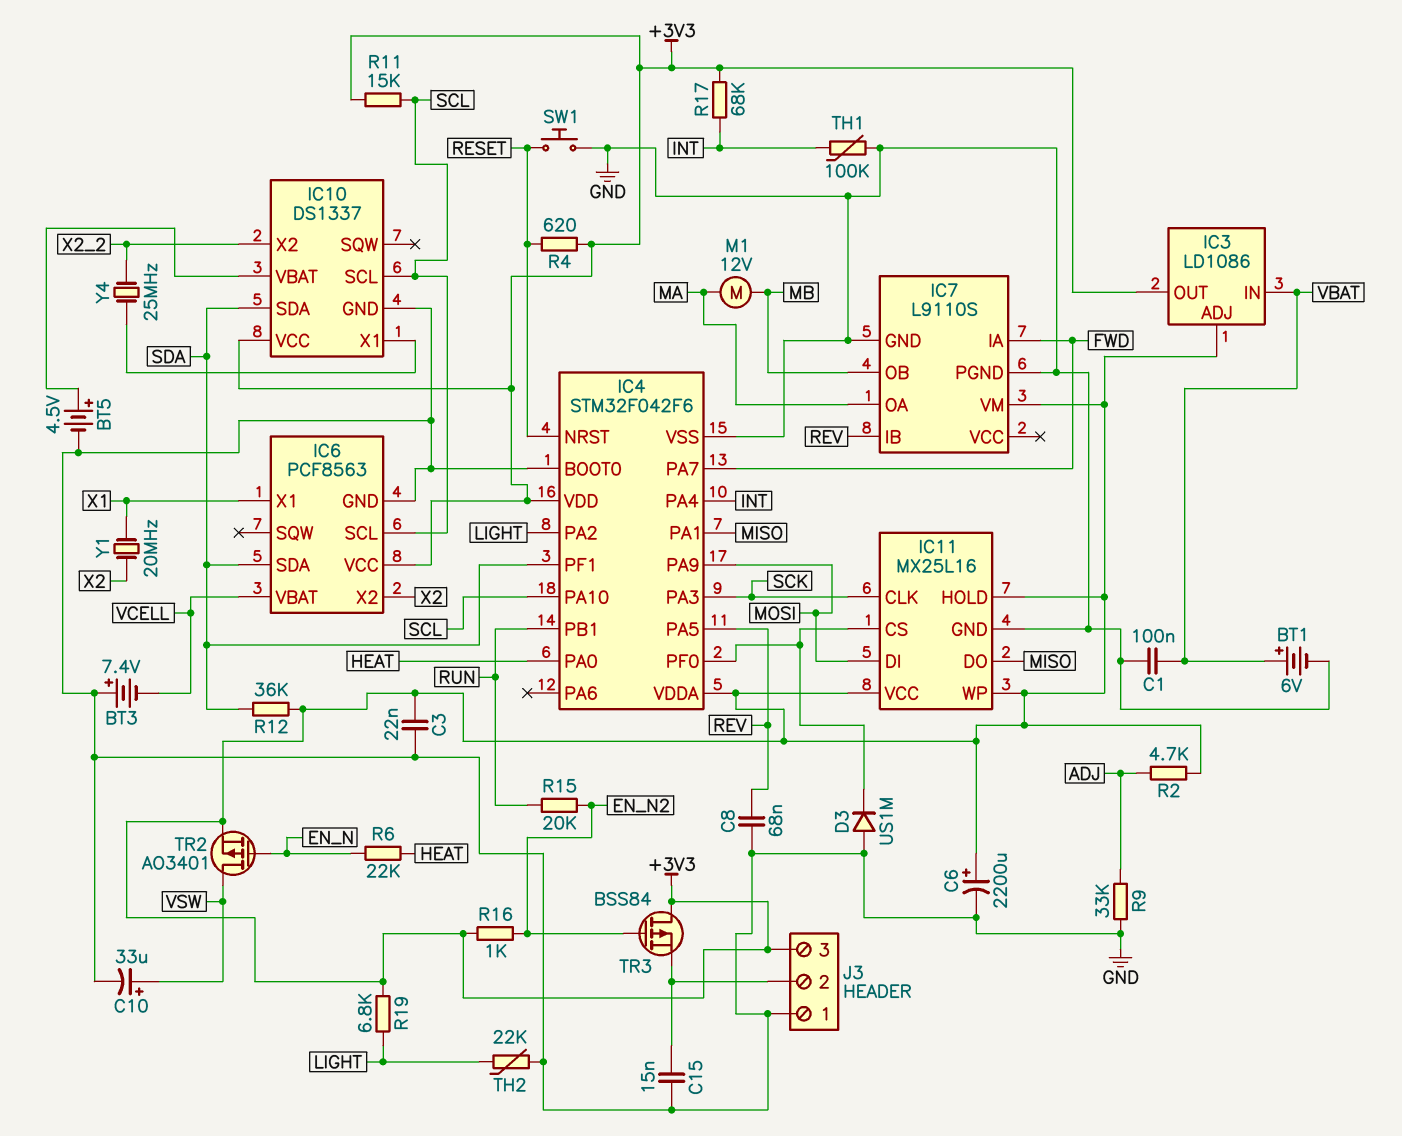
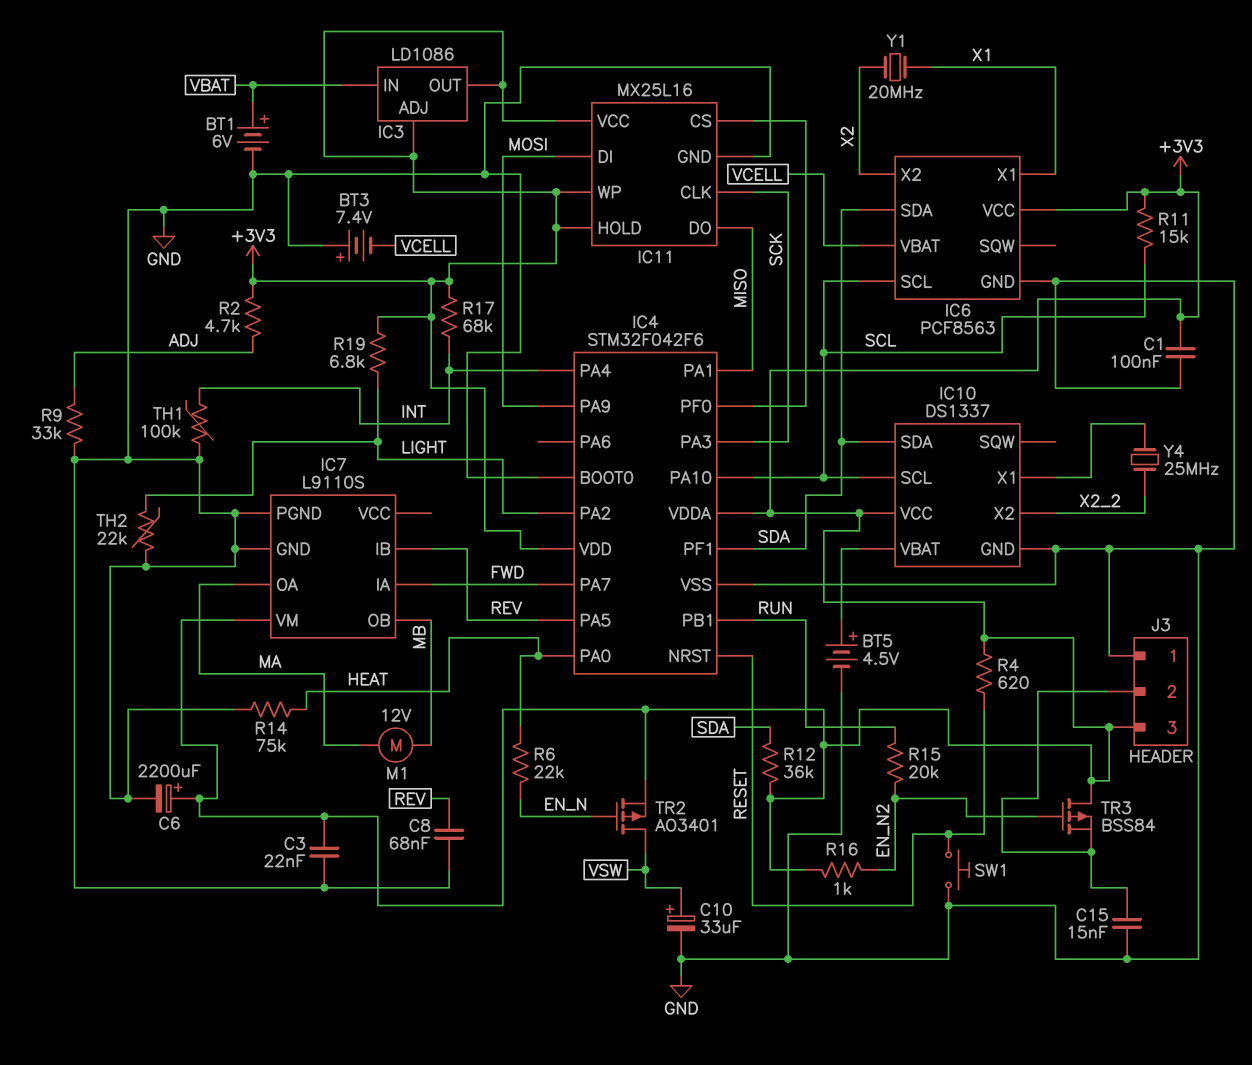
C1: 100nF (GND, VBAT) -> 100nF (+3V3, GND)
D3: diode US1M (A GND, K IC4/PF0) -> none
R14: none -> 75k (GND, HEAT)

